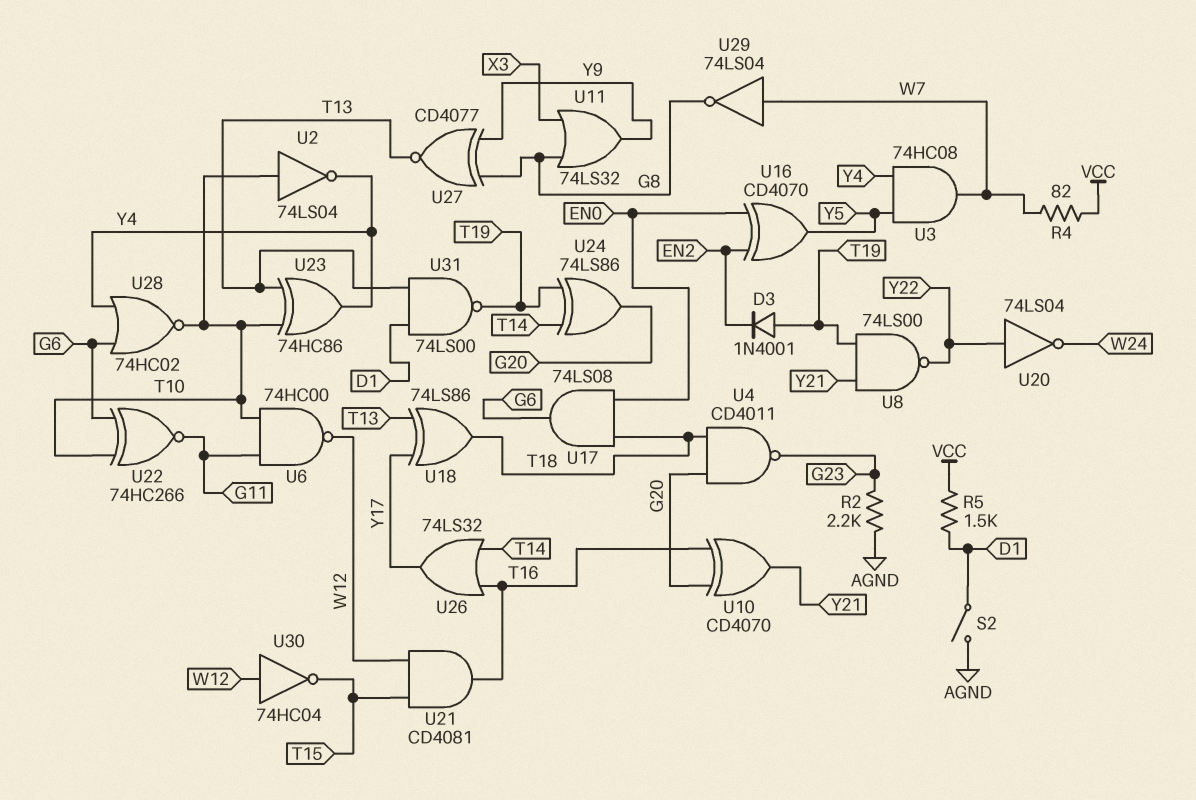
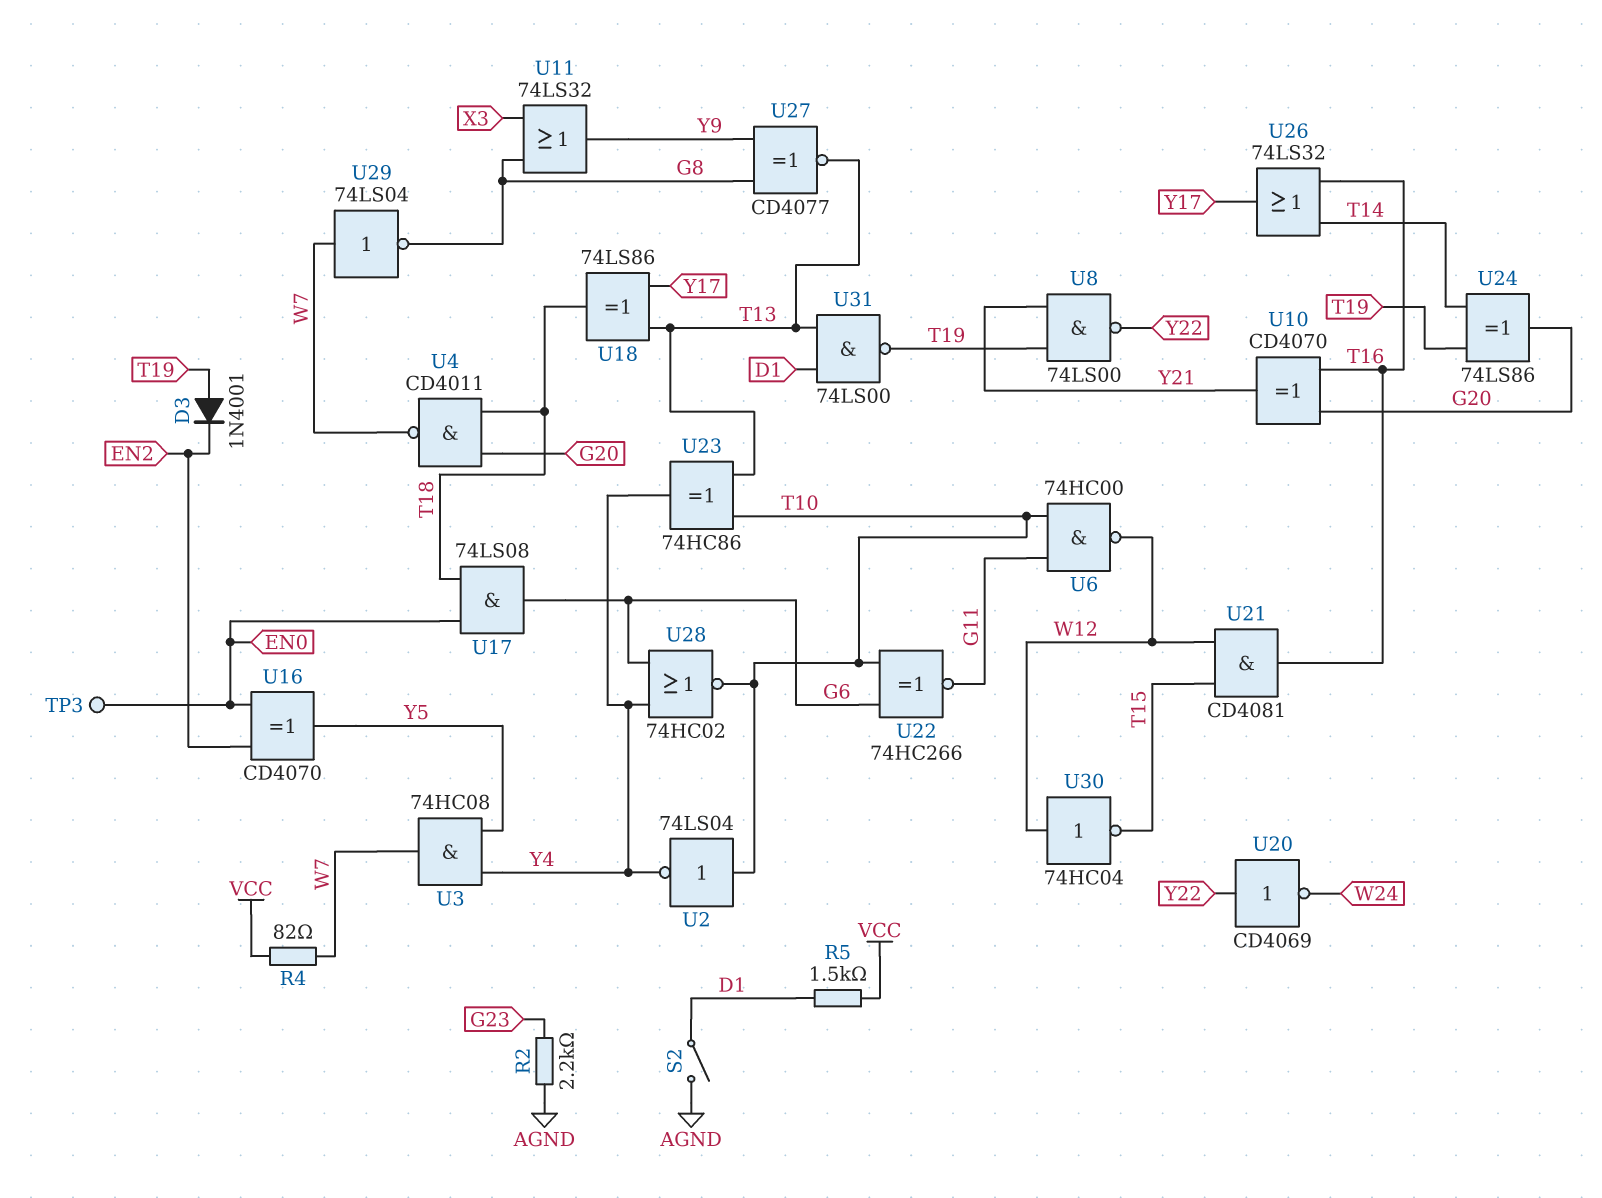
TP3: none -> test point (EN0)
U4: NAND CD4011 (in G20, in T18, out G23) -> NAND CD4011 (in G20, in T18, out W7)
U20: NOT 74LS04 (in Y22, out W24) -> NOT CD4069 (in Y22, out W24)

